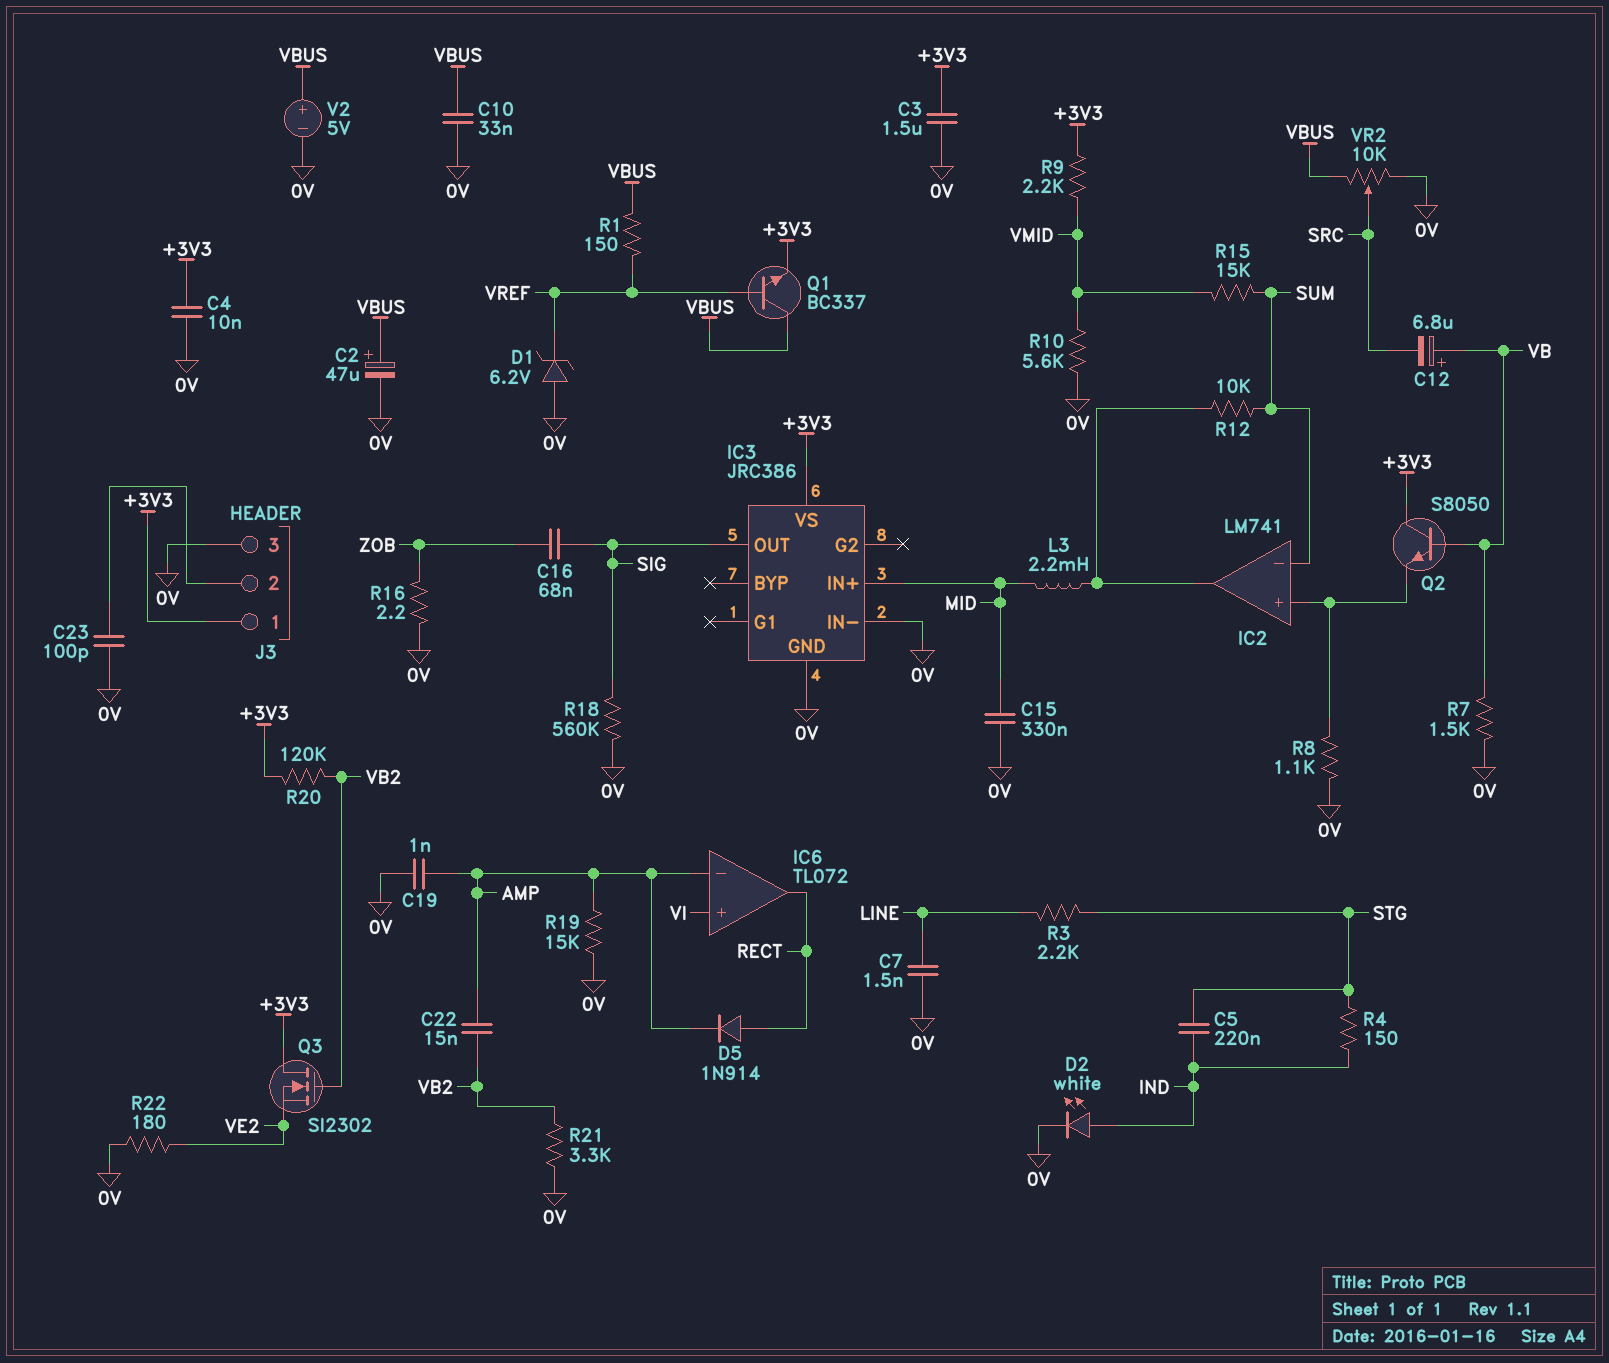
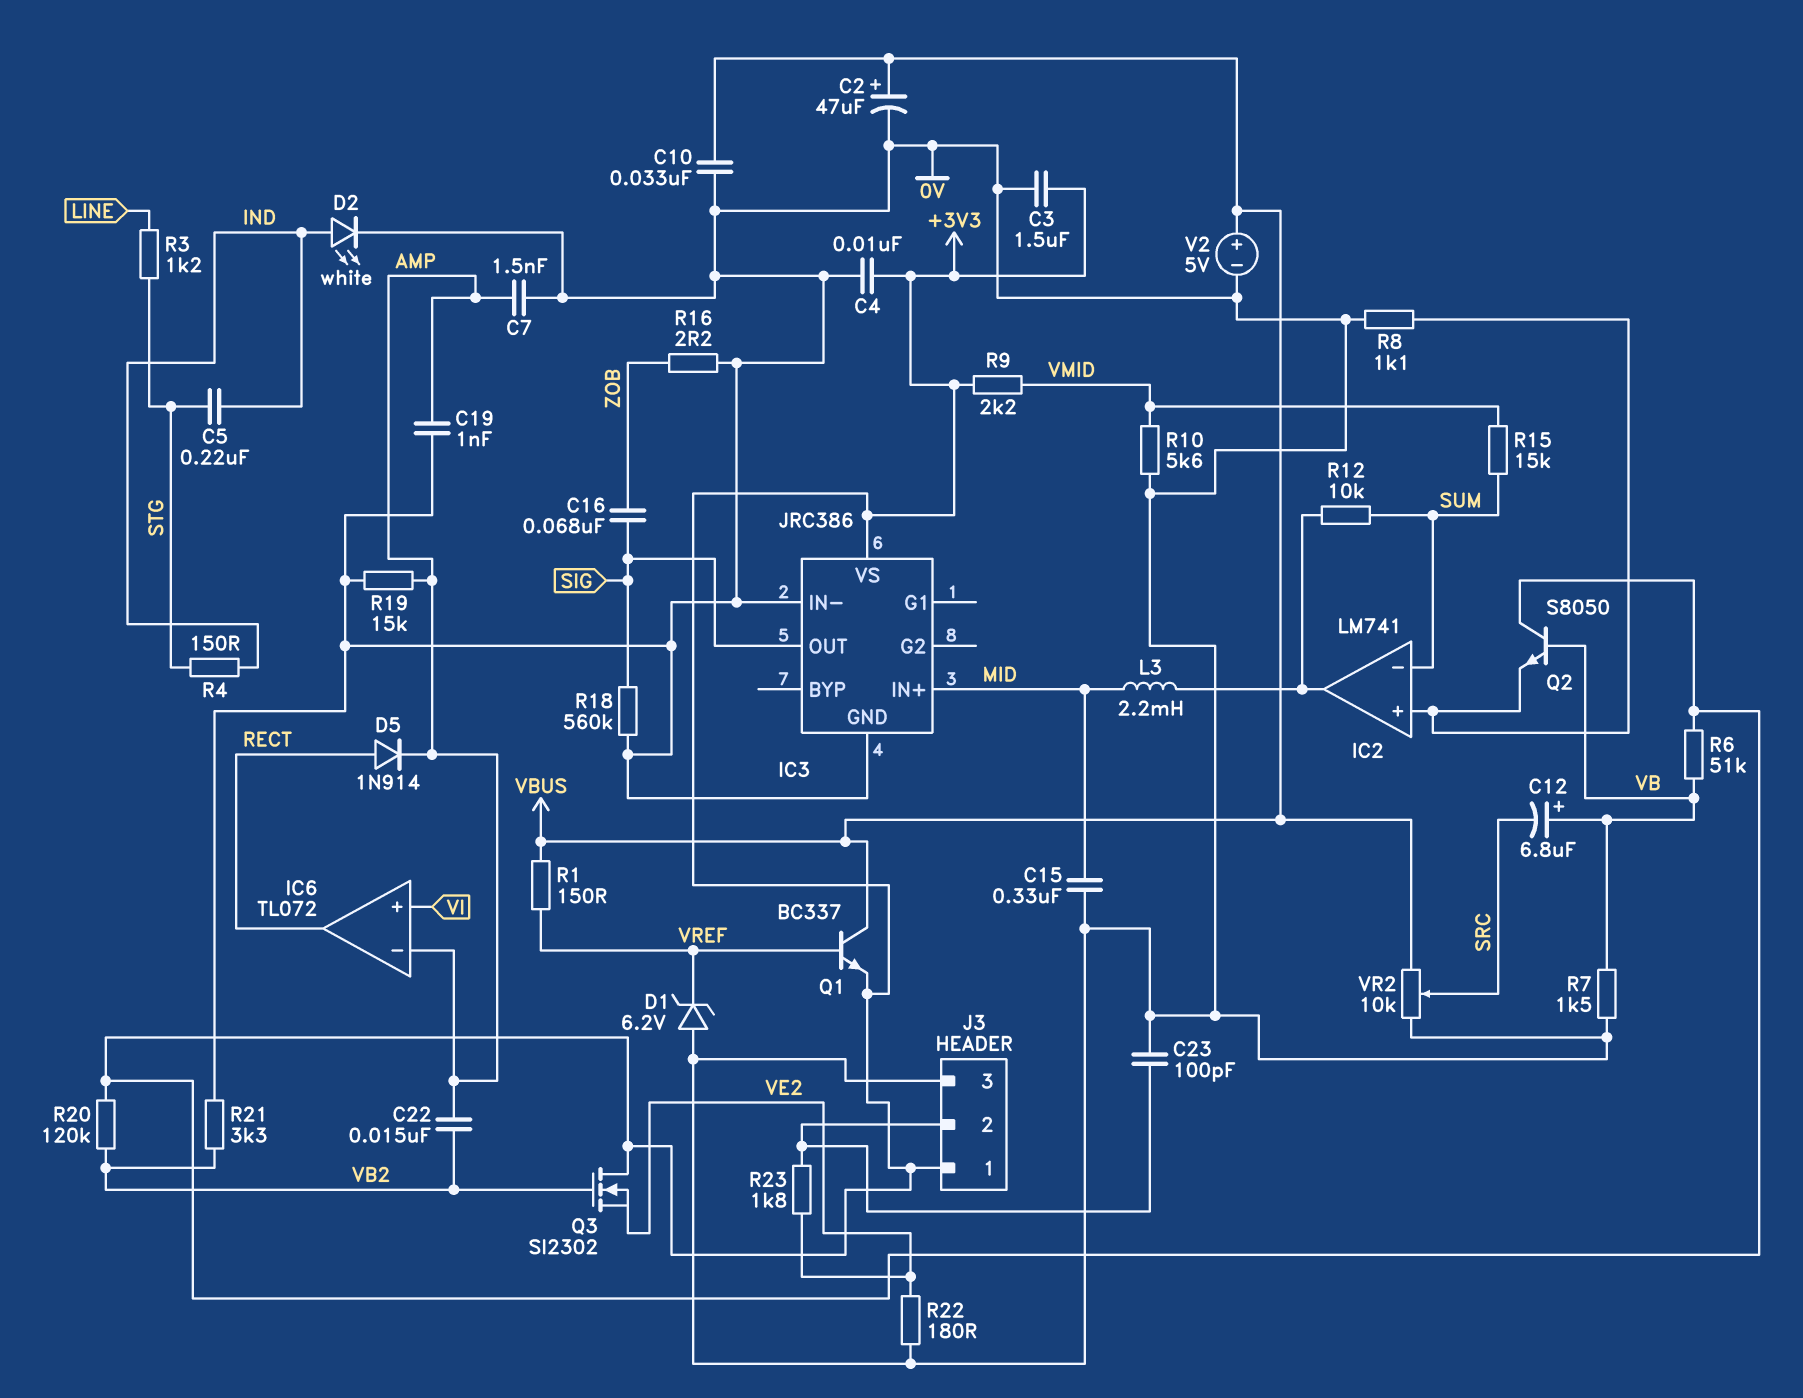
C7: 1.5nF (0V, LINE) -> 1.5nF (0V, AMP)
R3: 2.2k (LINE, STG) -> 1.2k (LINE, STG)
R6: none -> 51k (+3V3, VB)
R23: none -> 1.8k (J3/2, VE2)

